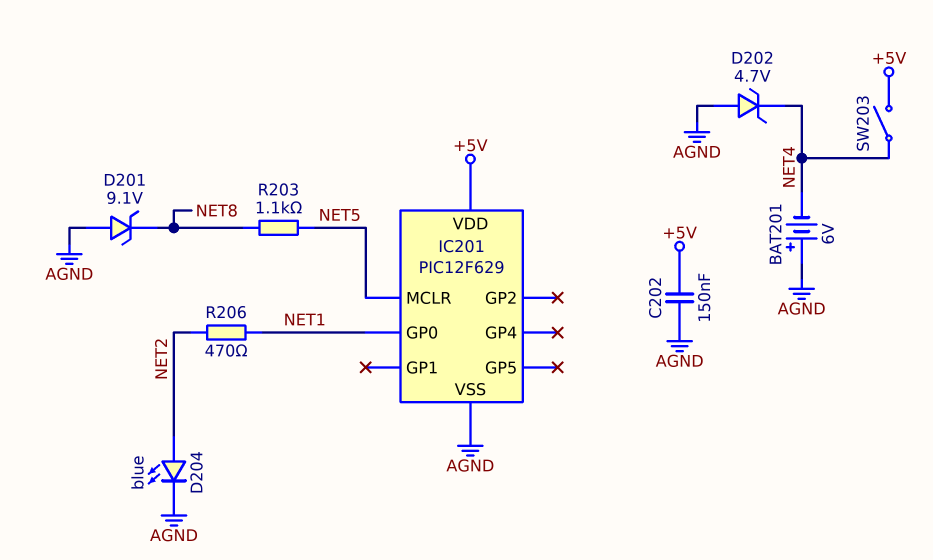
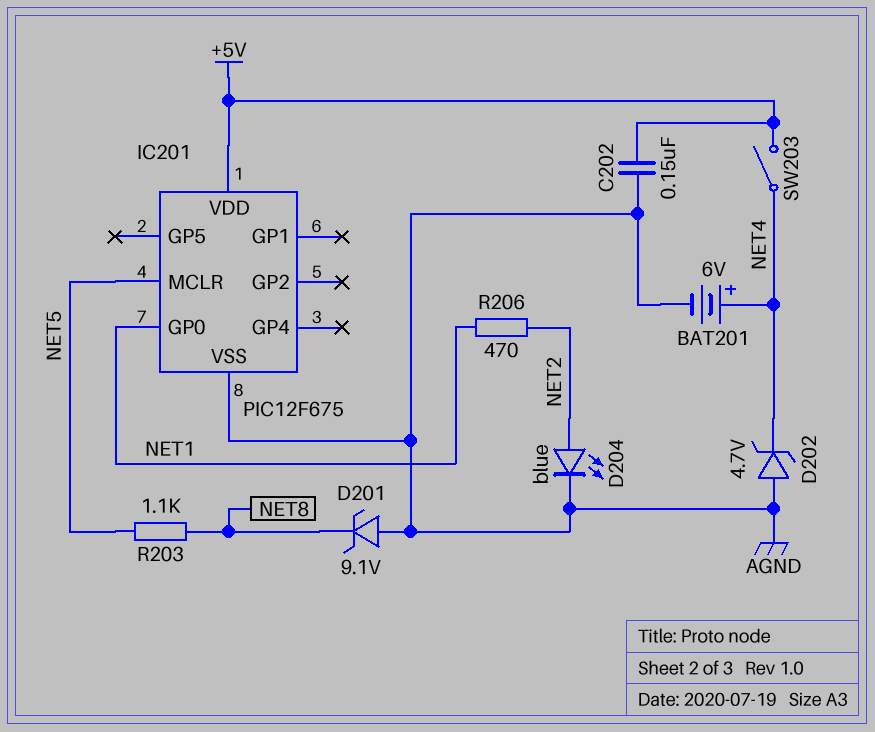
BAT201: 6V (plus AGND, minus NET4) -> 6V (plus NET4, minus AGND)
IC201: PIC12F629 -> PIC12F675

